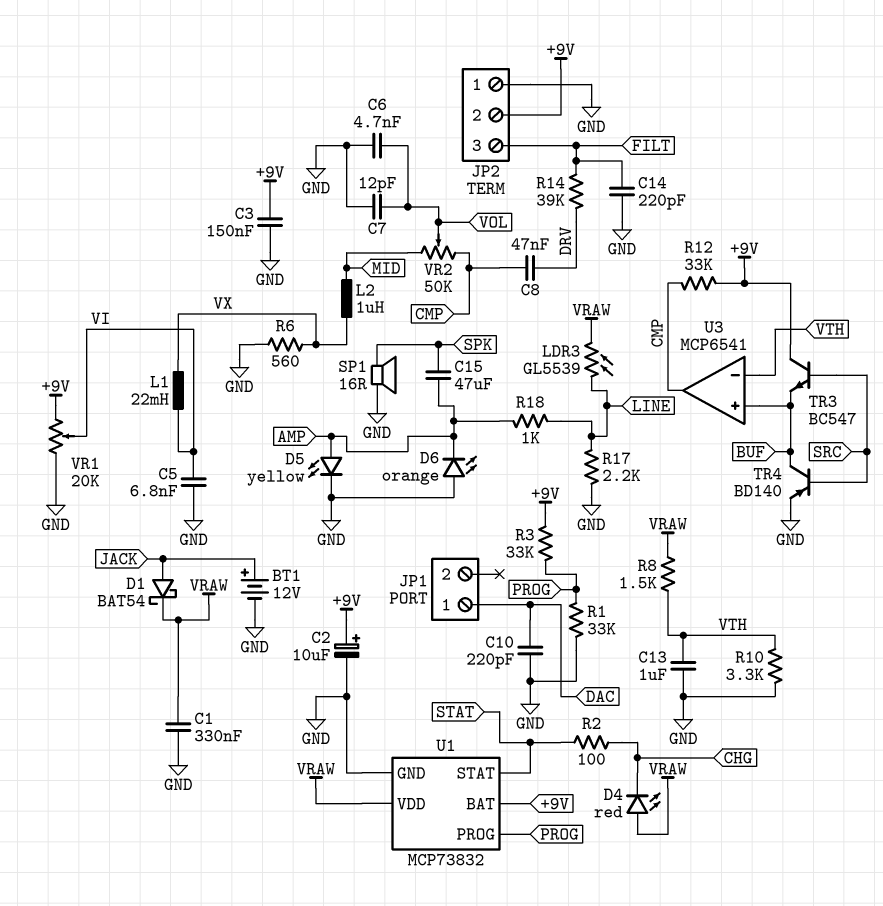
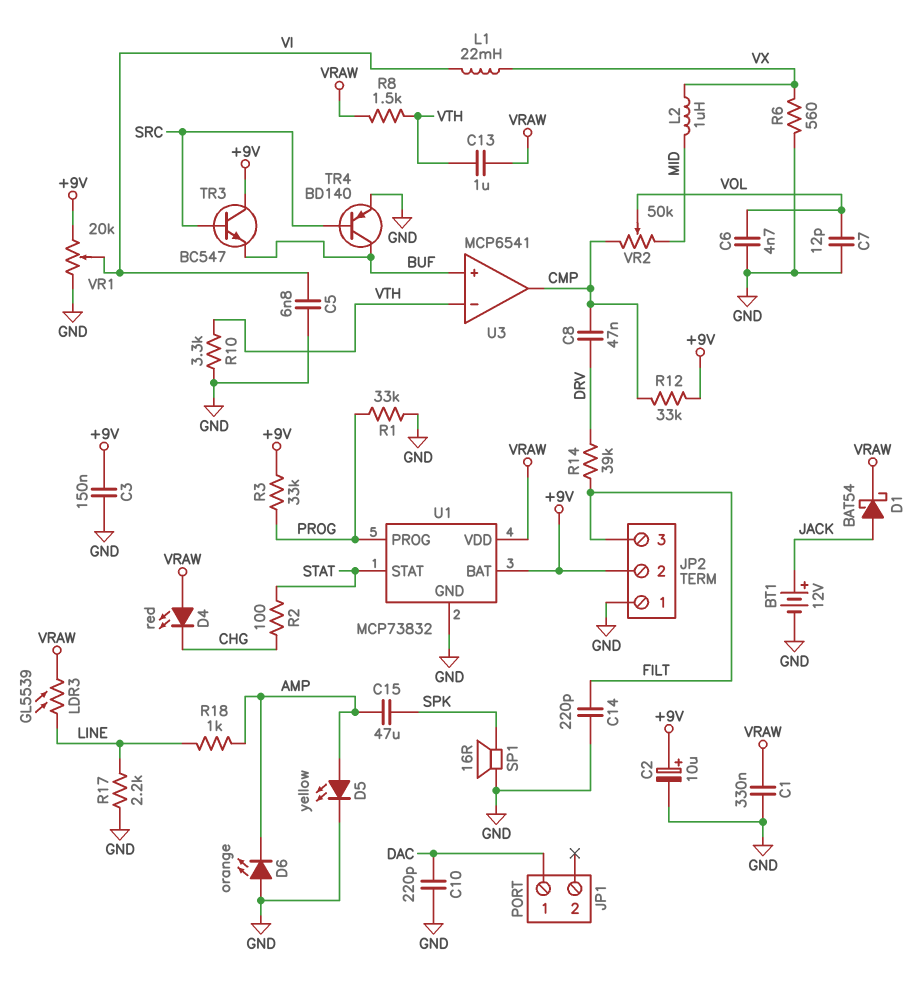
C13: 1uF (GND, VTH) -> 1uF (VRAW, VTH)

